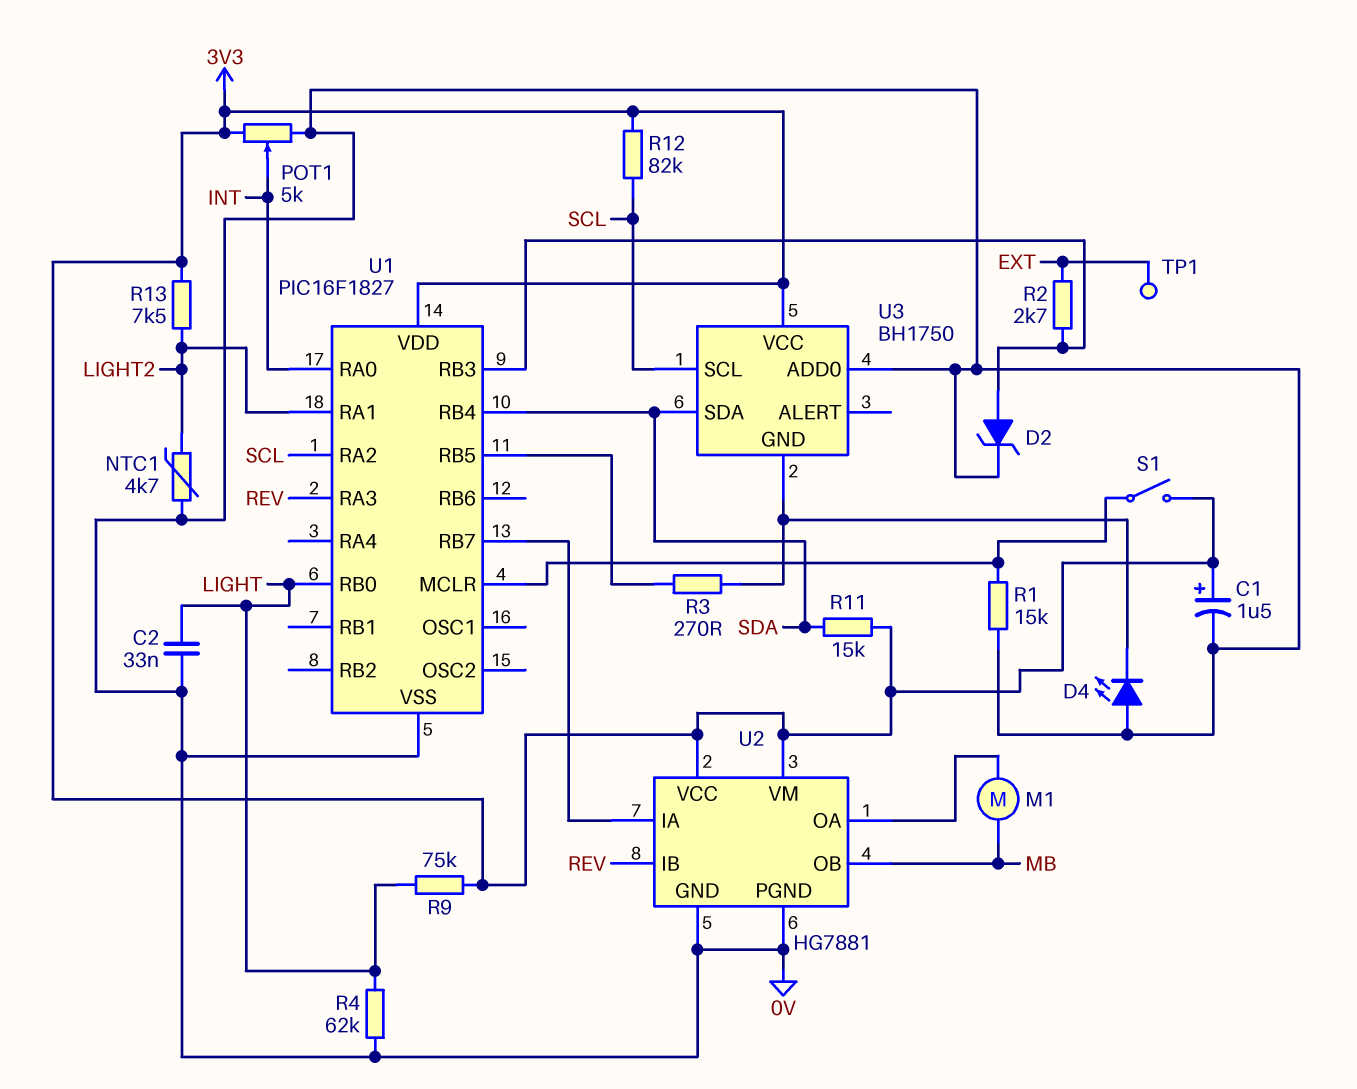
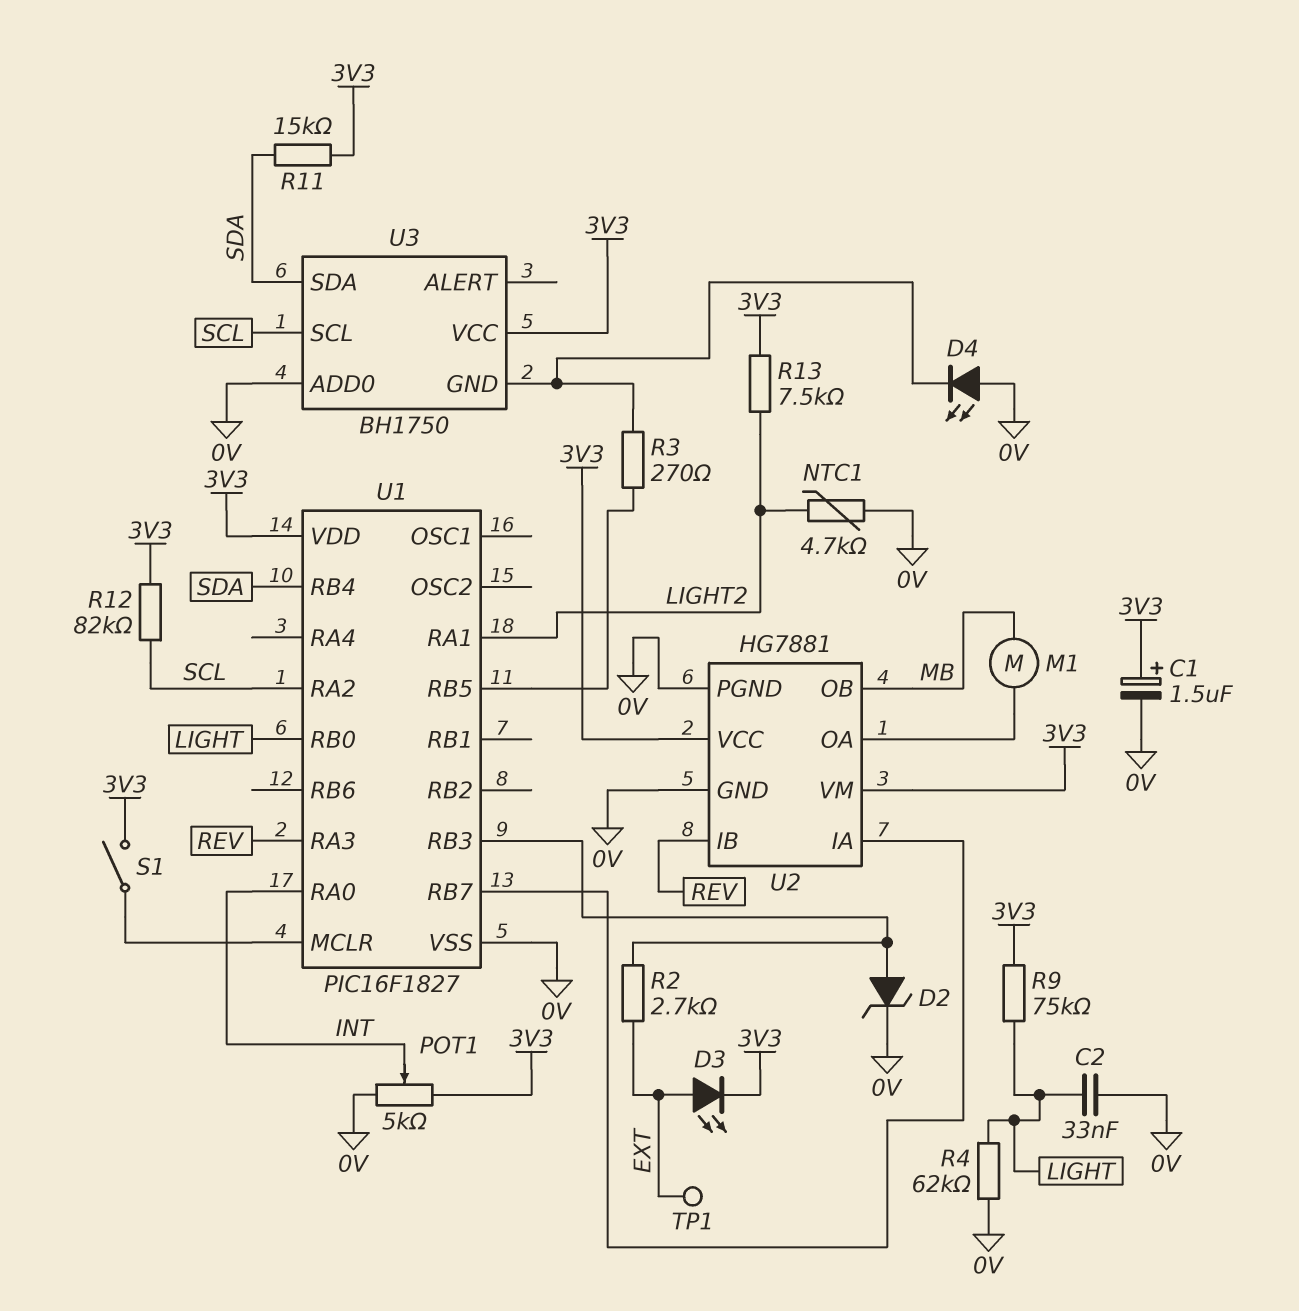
D3: none -> LED (A EXT, K 3V3)
R1: 15k (0V, U1/MCLR) -> none

